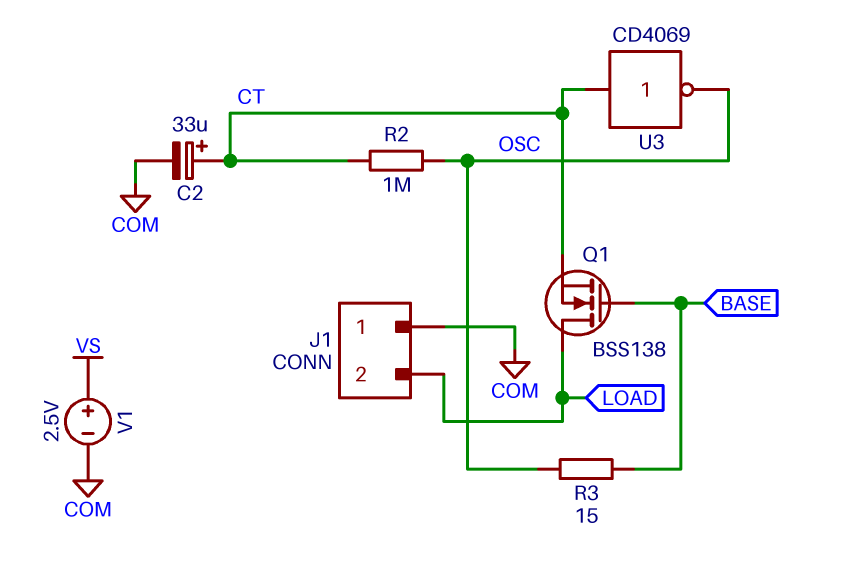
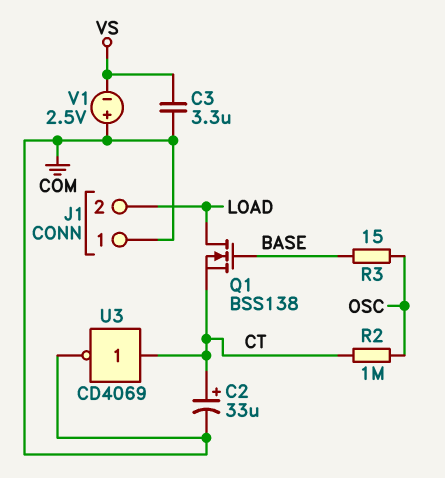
C3: none -> 3.3uF (COM, VS)
U3: NOT CD4069 (in CT, out OSC) -> NOT CD4069 (in CT, out COM)
V1: 2.5V (plus VS, minus COM) -> 2.5V (plus COM, minus VS)

